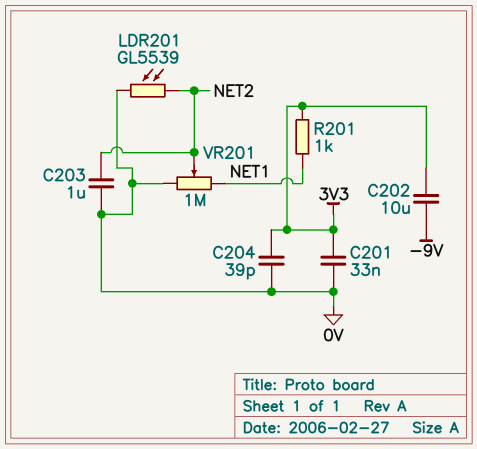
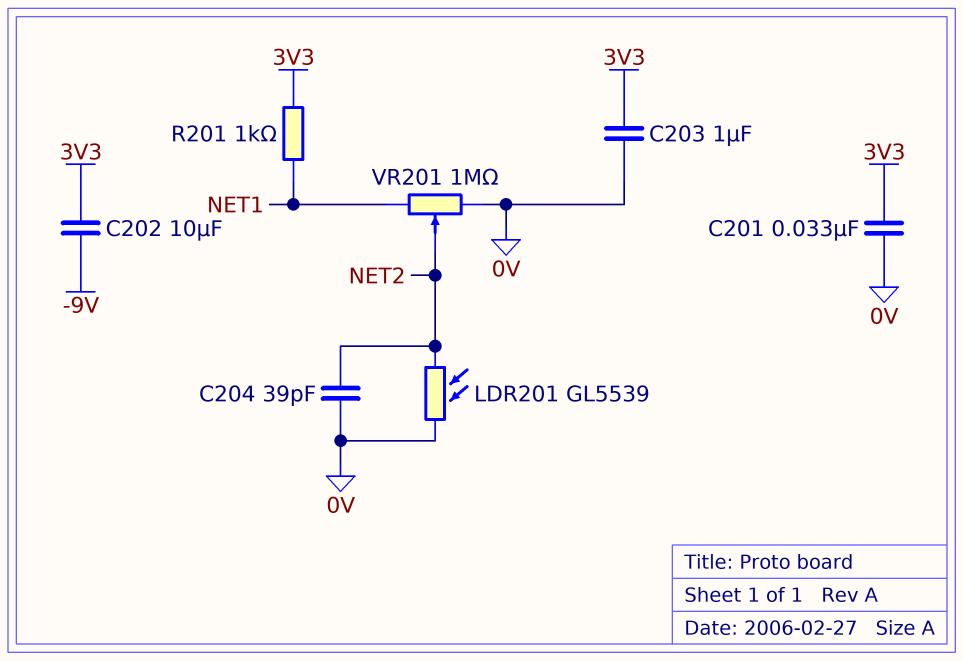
C203: 1uF (0V, NET2) -> 1uF (0V, 3V3)
C204: 39pF (0V, 3V3) -> 39pF (0V, NET2)

